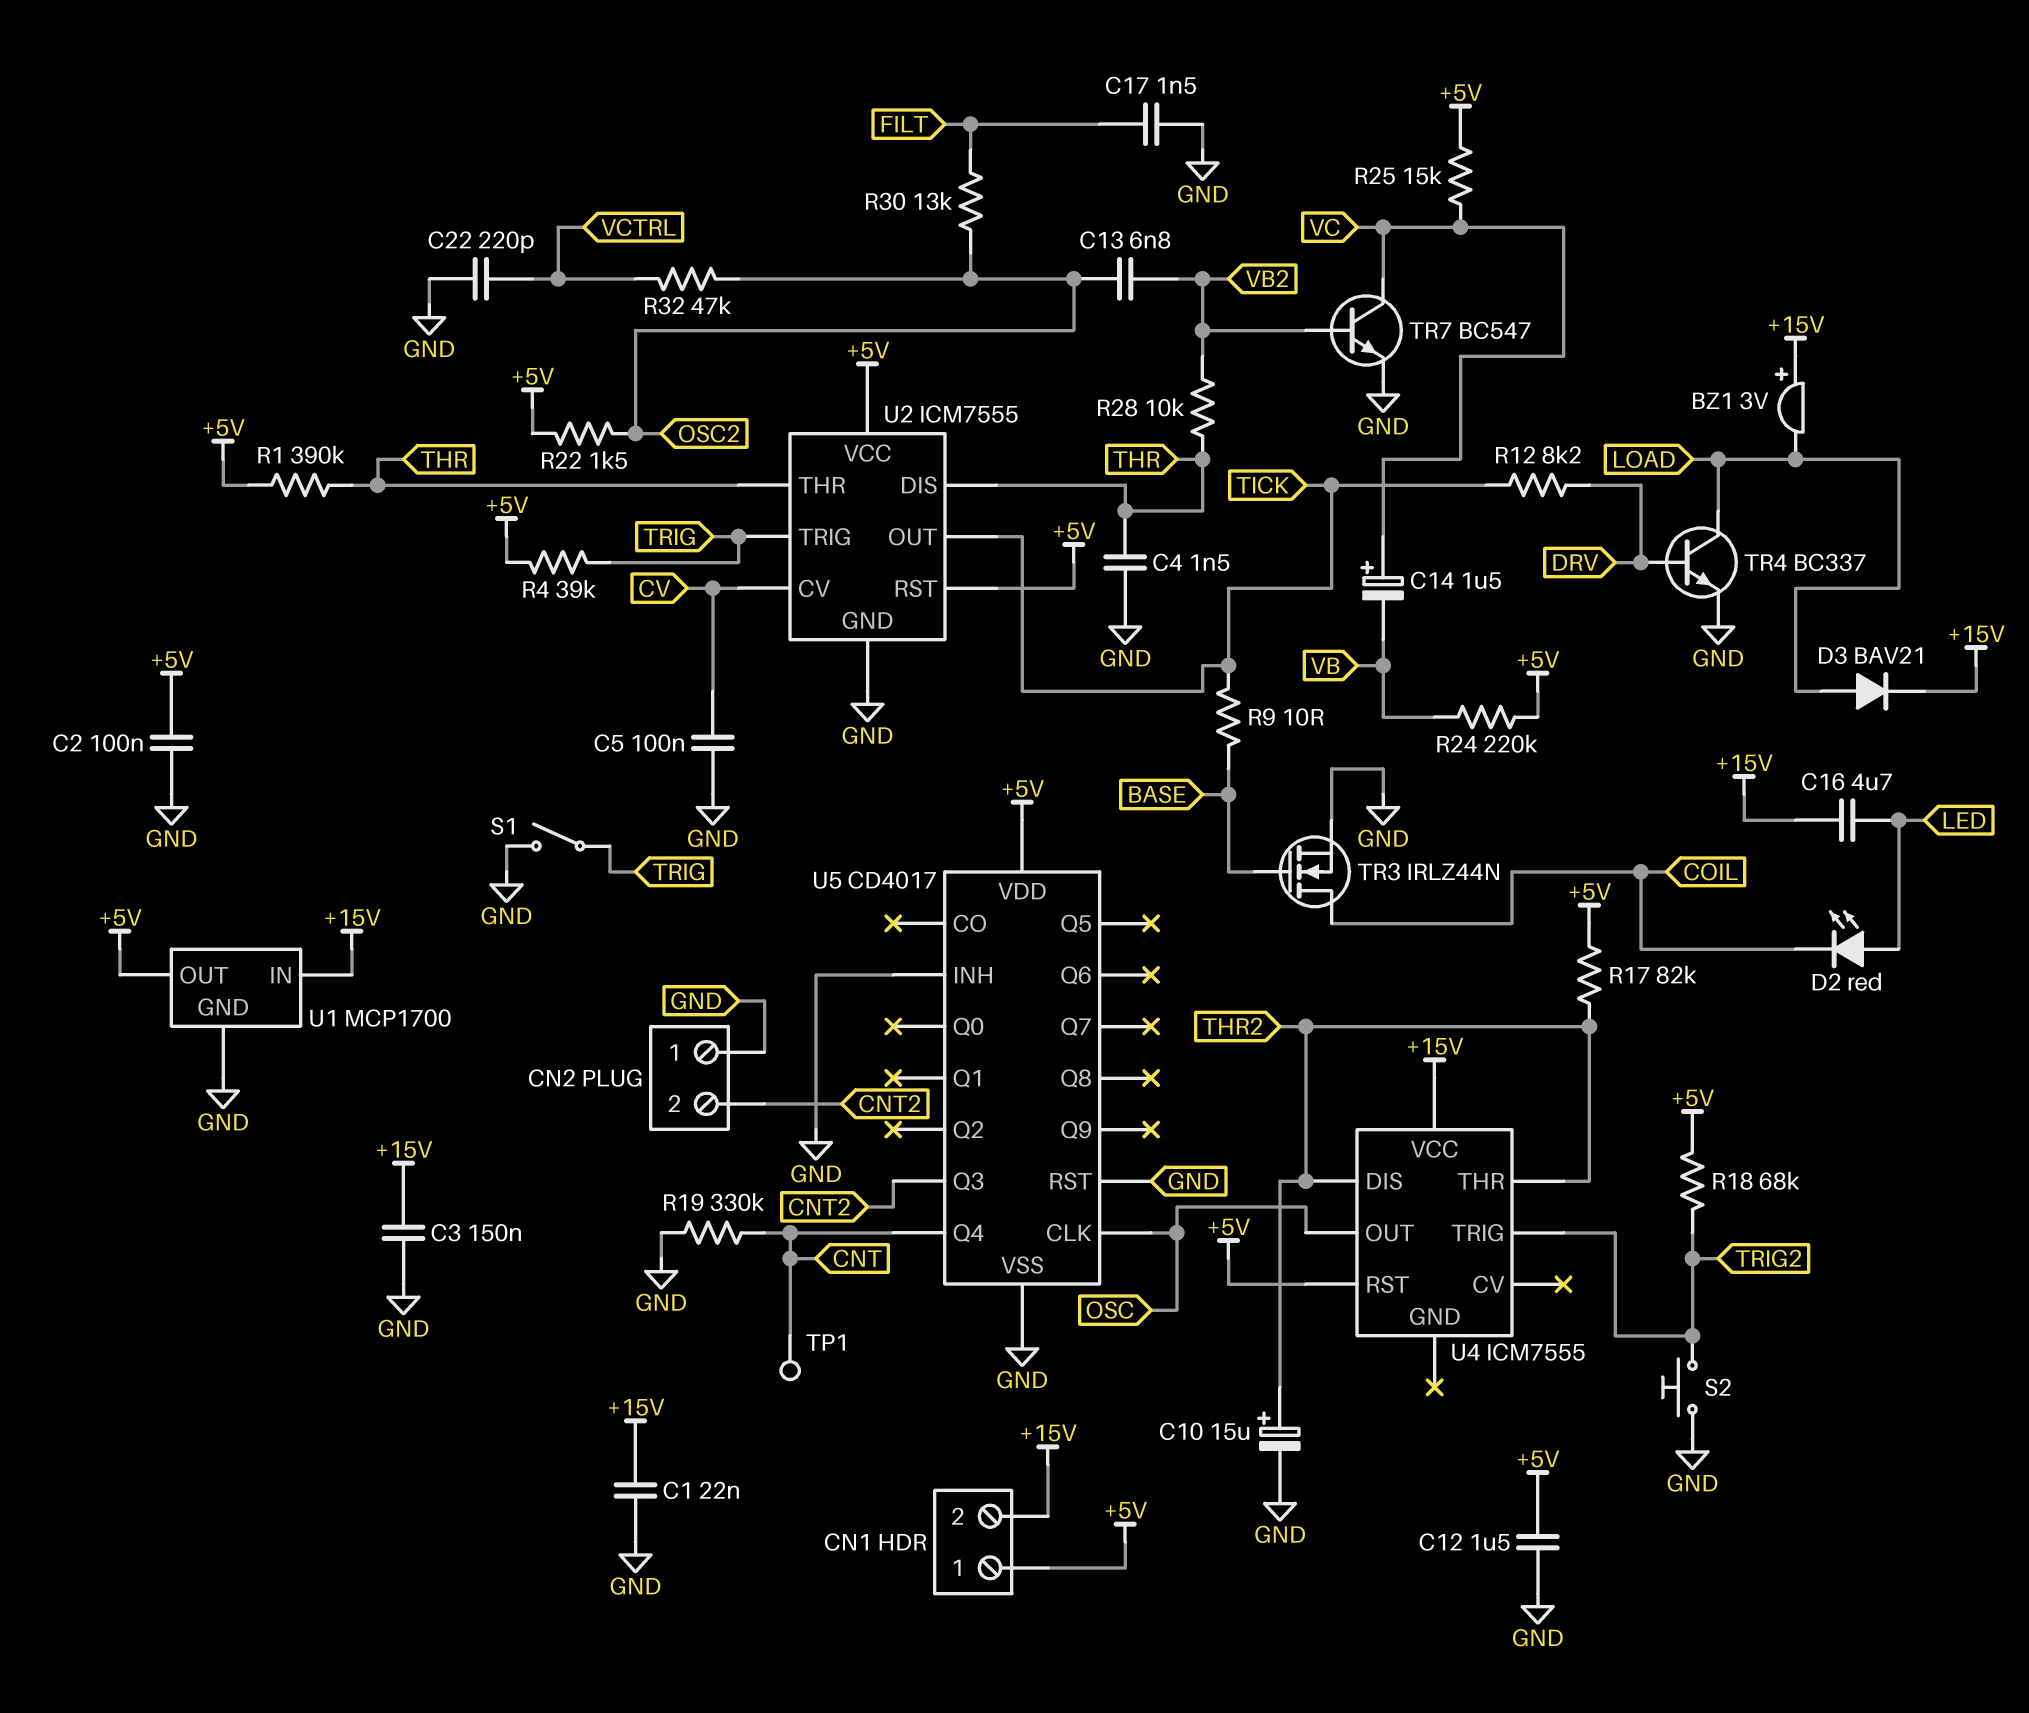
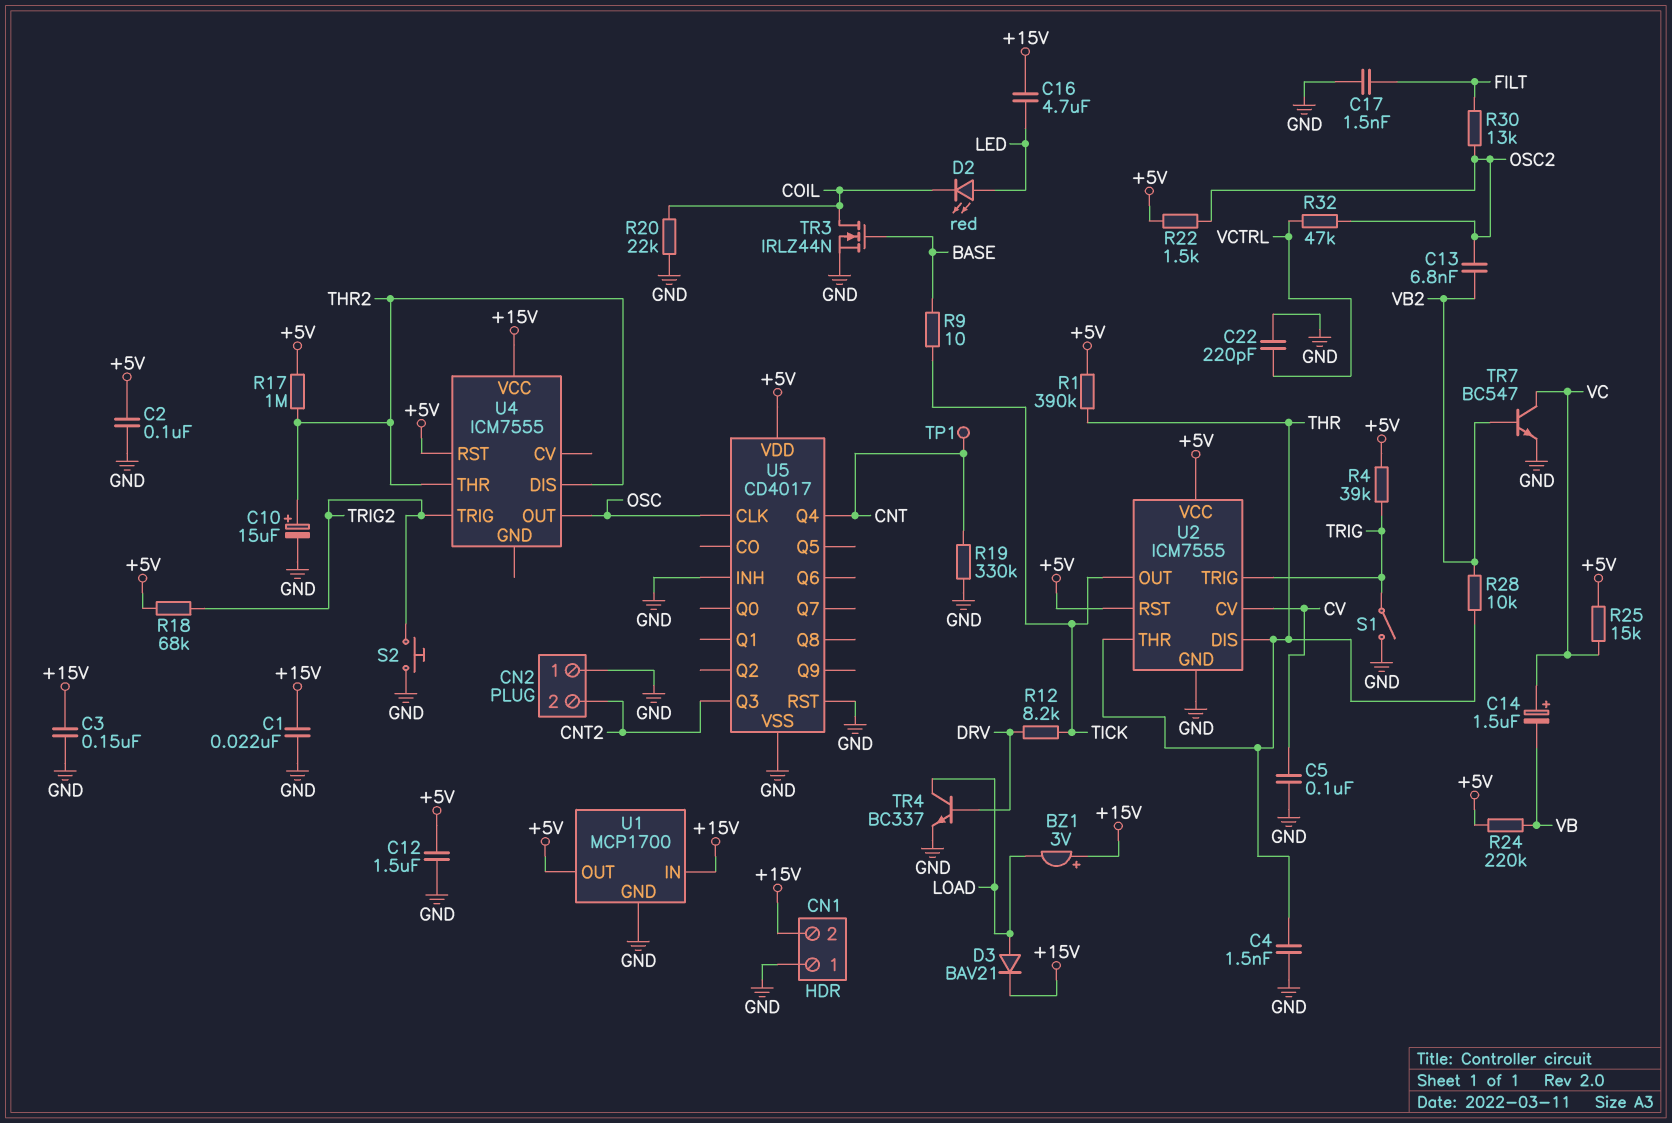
CN1 pin 1: +5V -> GND
R17: 82k (+5V, THR2) -> 1M (+5V, THR2)
R20: none -> 22k (COIL, GND)

